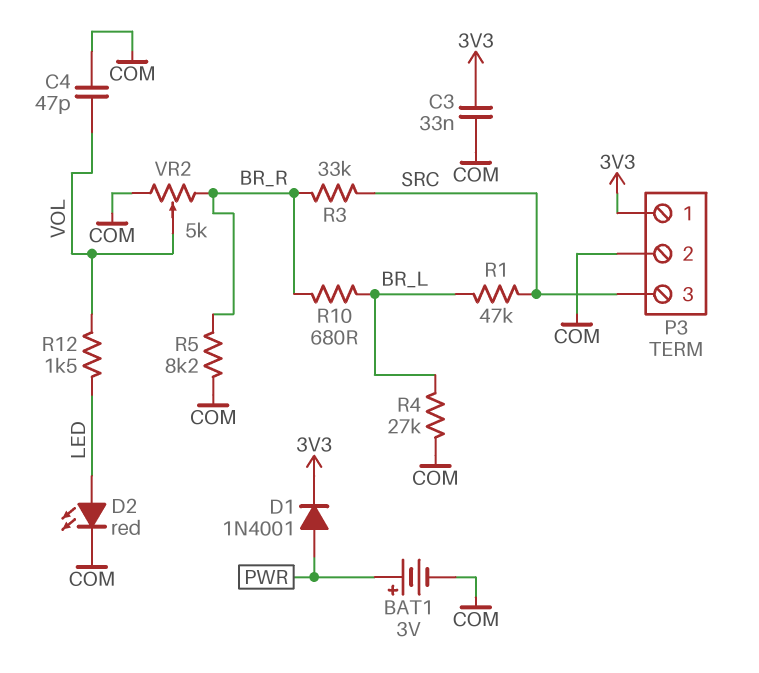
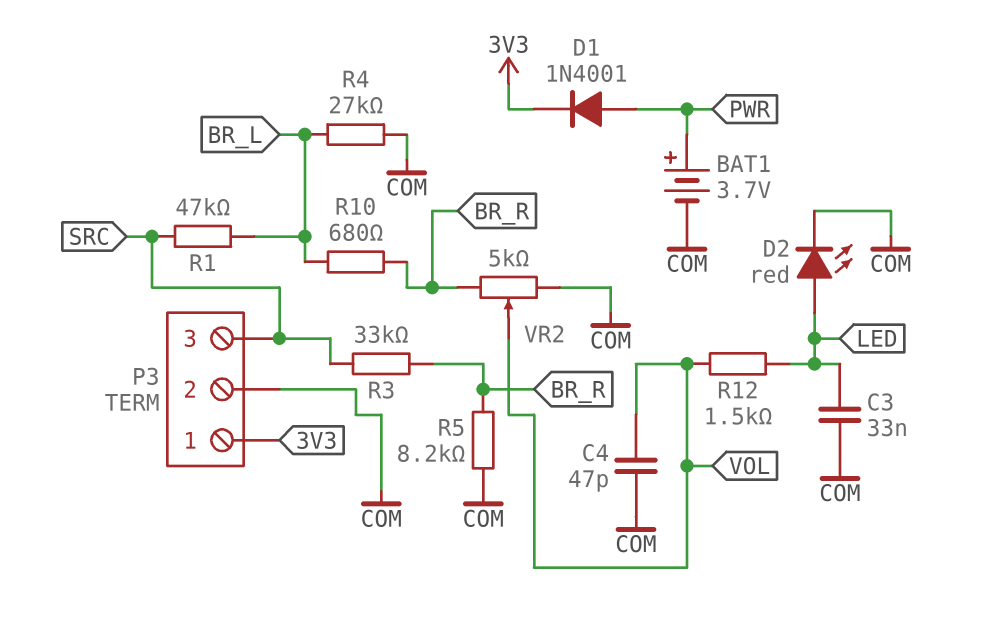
BAT1: 3V (plus PWR, minus COM) -> 3.7V (plus PWR, minus COM)
C3: 33nF (3V3, COM) -> 33nF (COM, LED)

